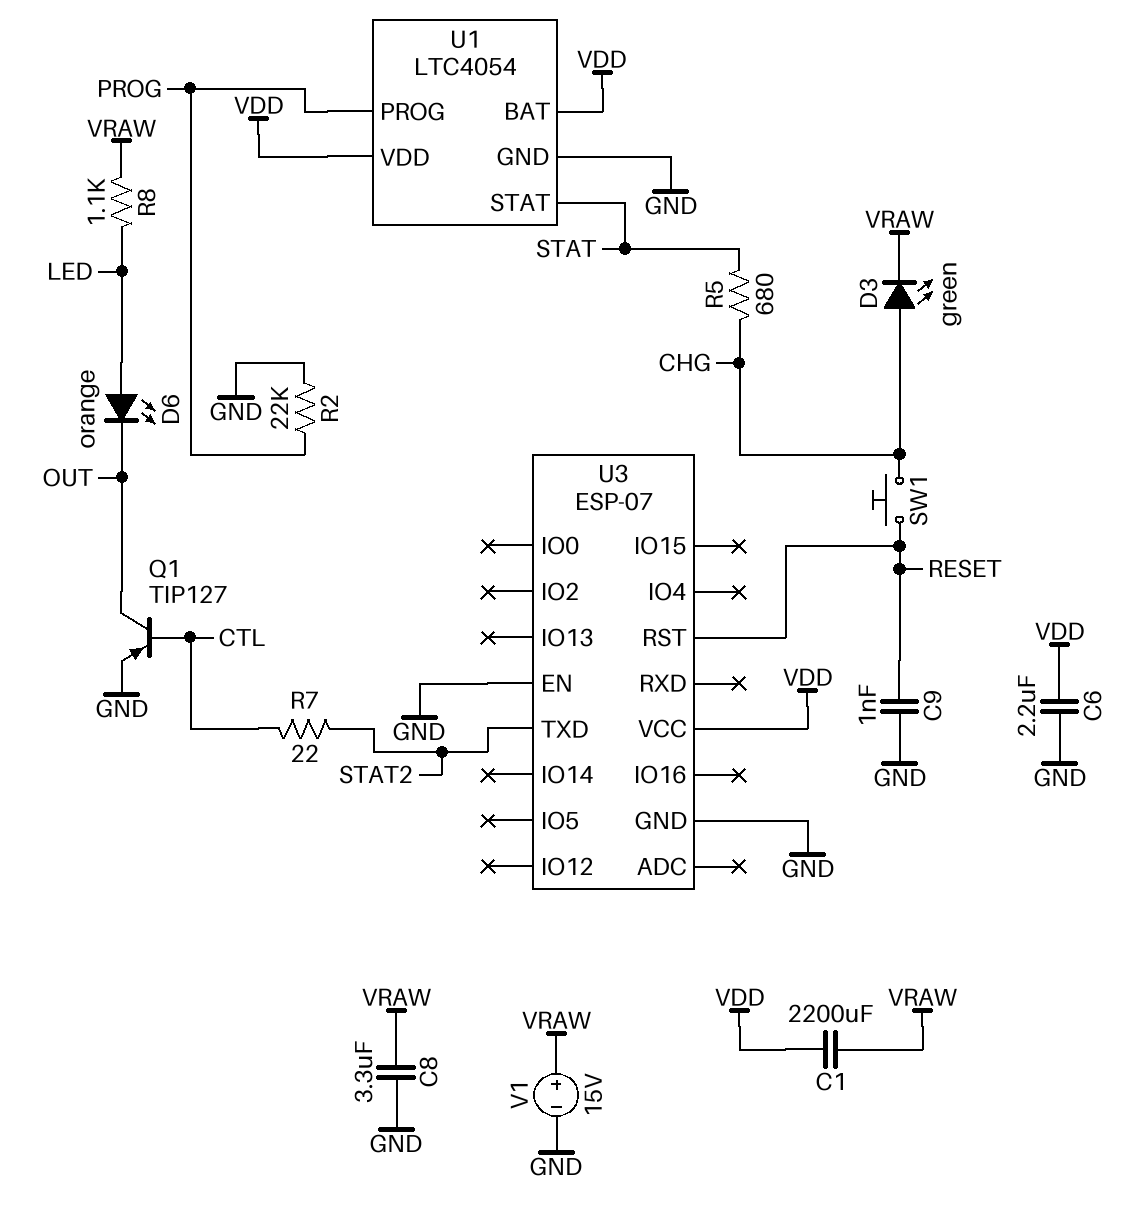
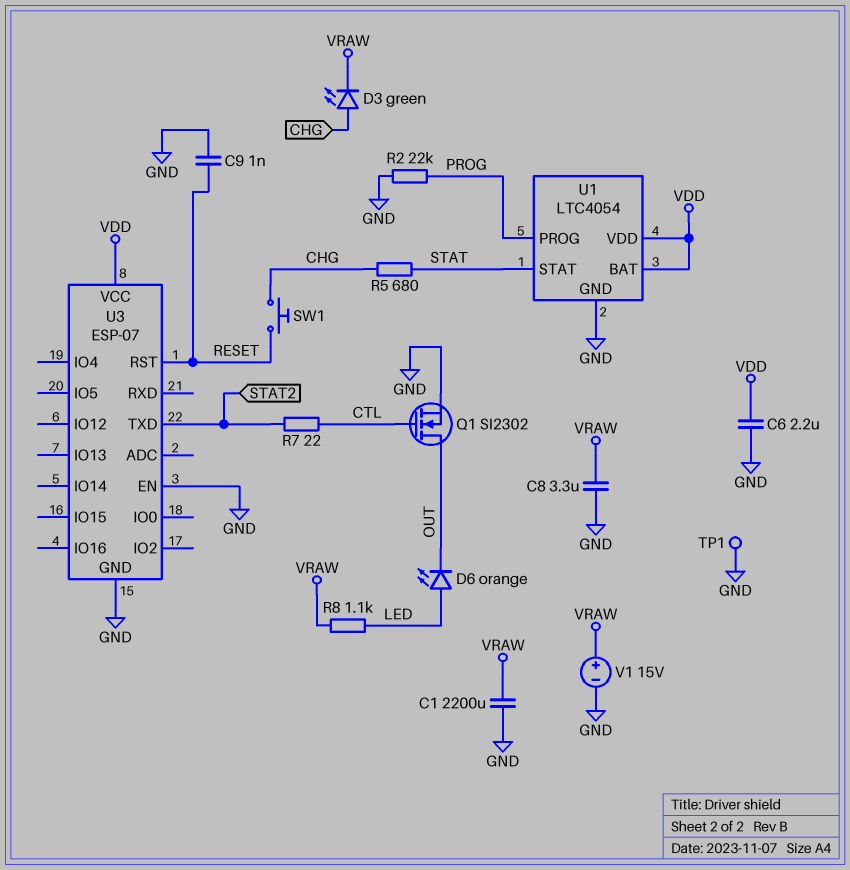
C1: 2200uF (VDD, VRAW) -> 2200uF (GND, VRAW)
Q1: PNP TIP127 (B CTL, C OUT, E GND) -> NMOS SI2302 (G CTL, D OUT, S GND)
TP1: none -> test point (GND)

